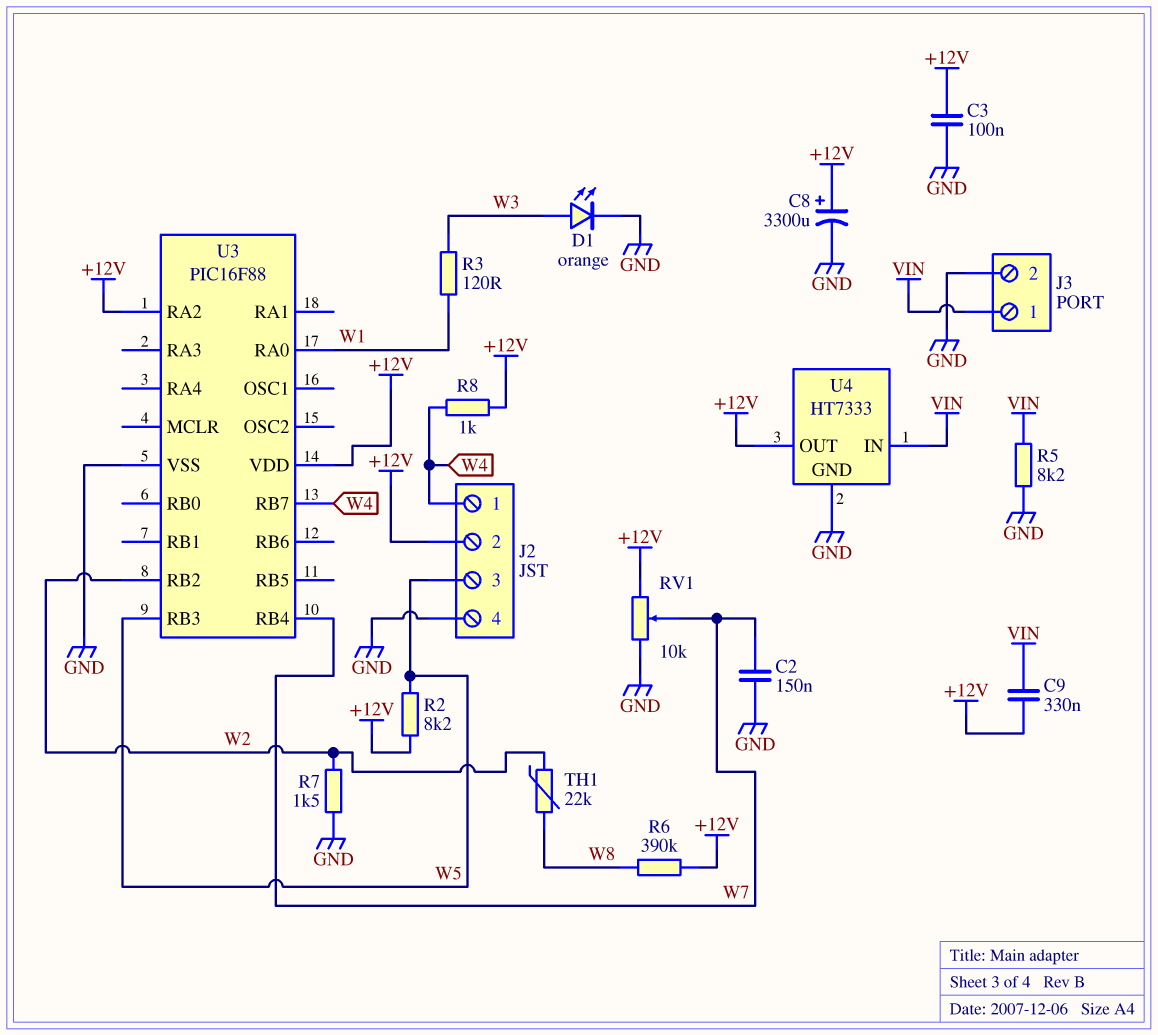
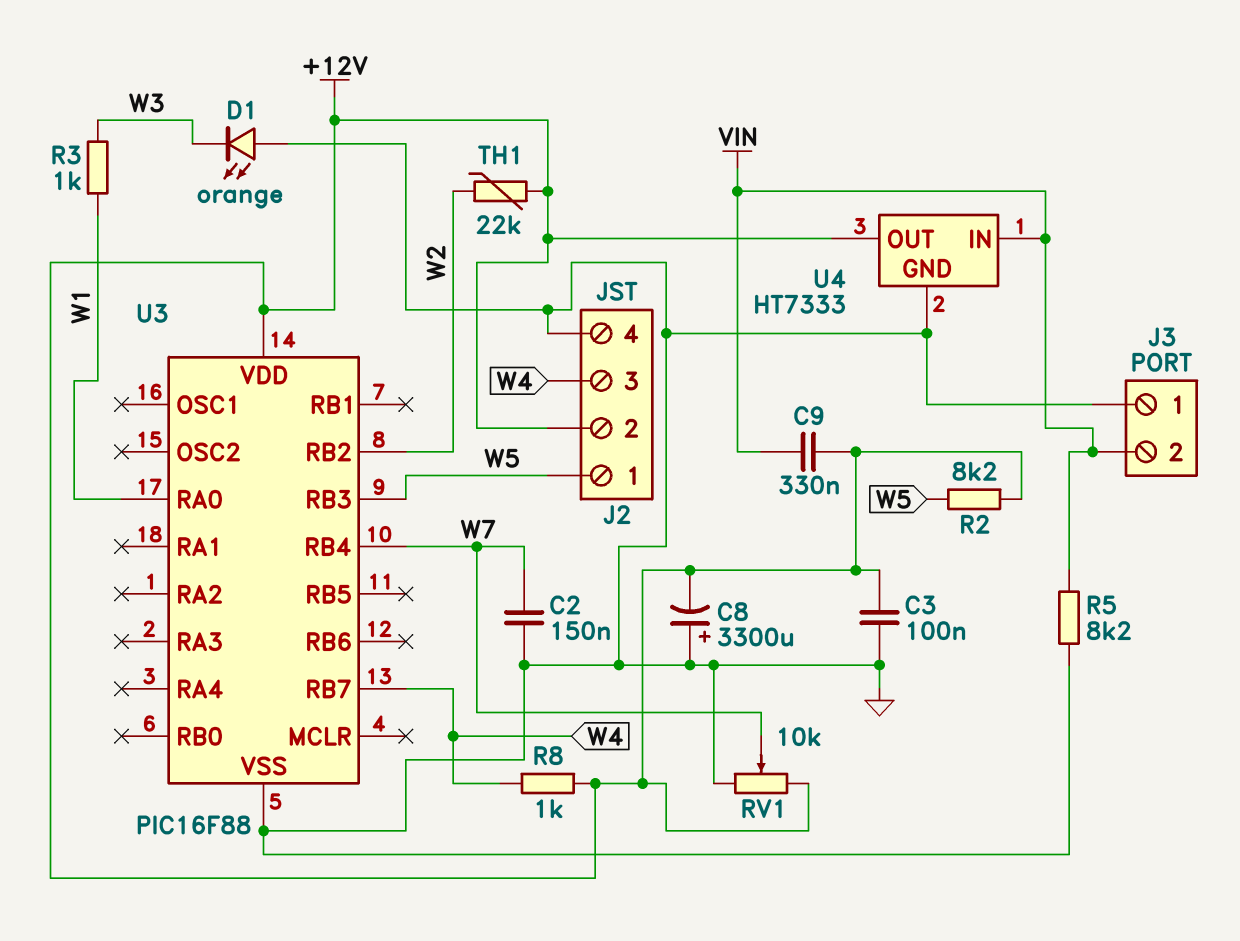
C8: 3300uF (plus +12V, minus GND) -> 3300uF (plus GND, minus +12V)
D1: LED orange (A W3, K GND) -> LED orange (A GND, K W3)
J2 pin 1: W4 -> W5
J2 pin 3: W5 -> W4
J3 pin 1: VIN -> GND
J3 pin 2: GND -> VIN
R3: 120 (W1, W3) -> 1k (W1, W3)
R6: 390k (+12V, W8) -> none
R7: 1.5k (GND, W2) -> none
TH1: 22k (W2, W8) -> 22k (+12V, W2)
U3 pin RA2: +12V -> none

